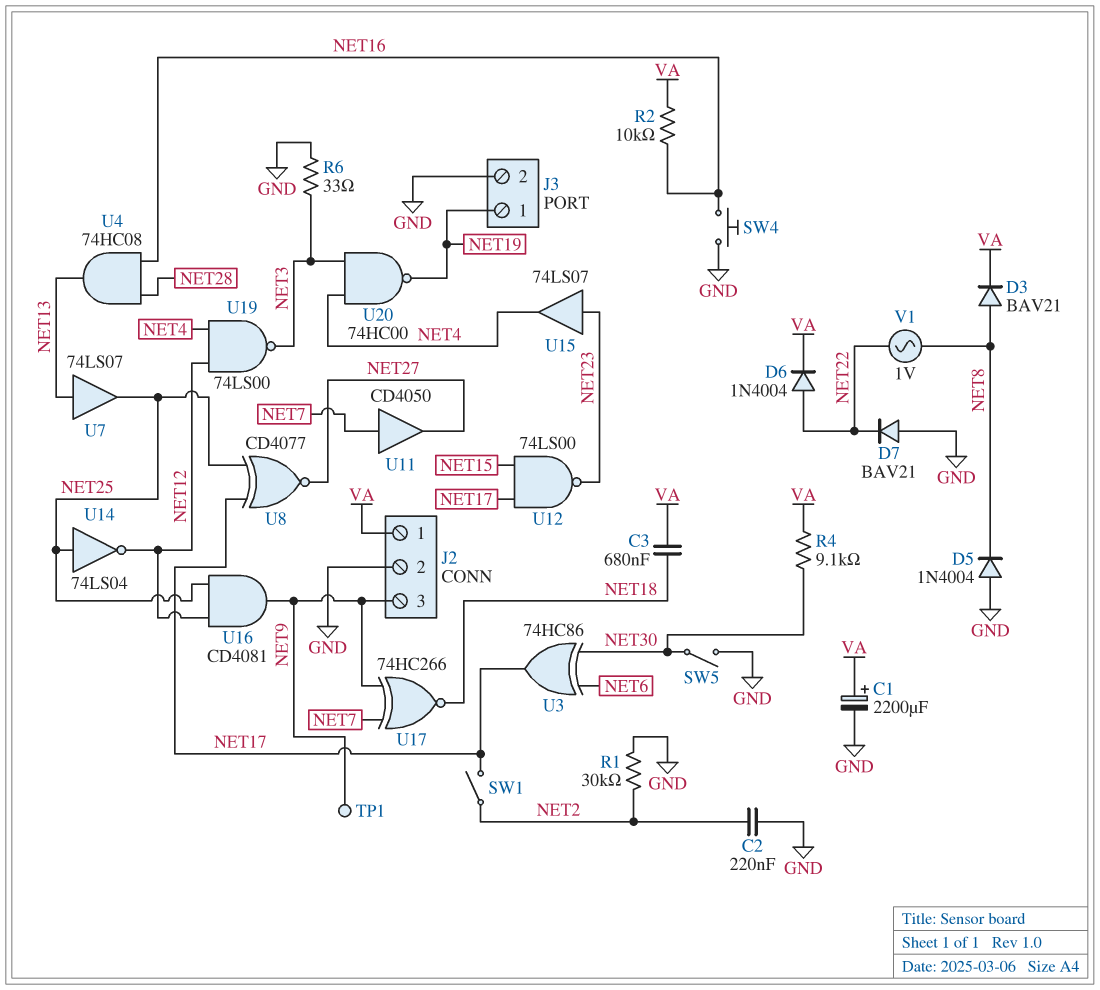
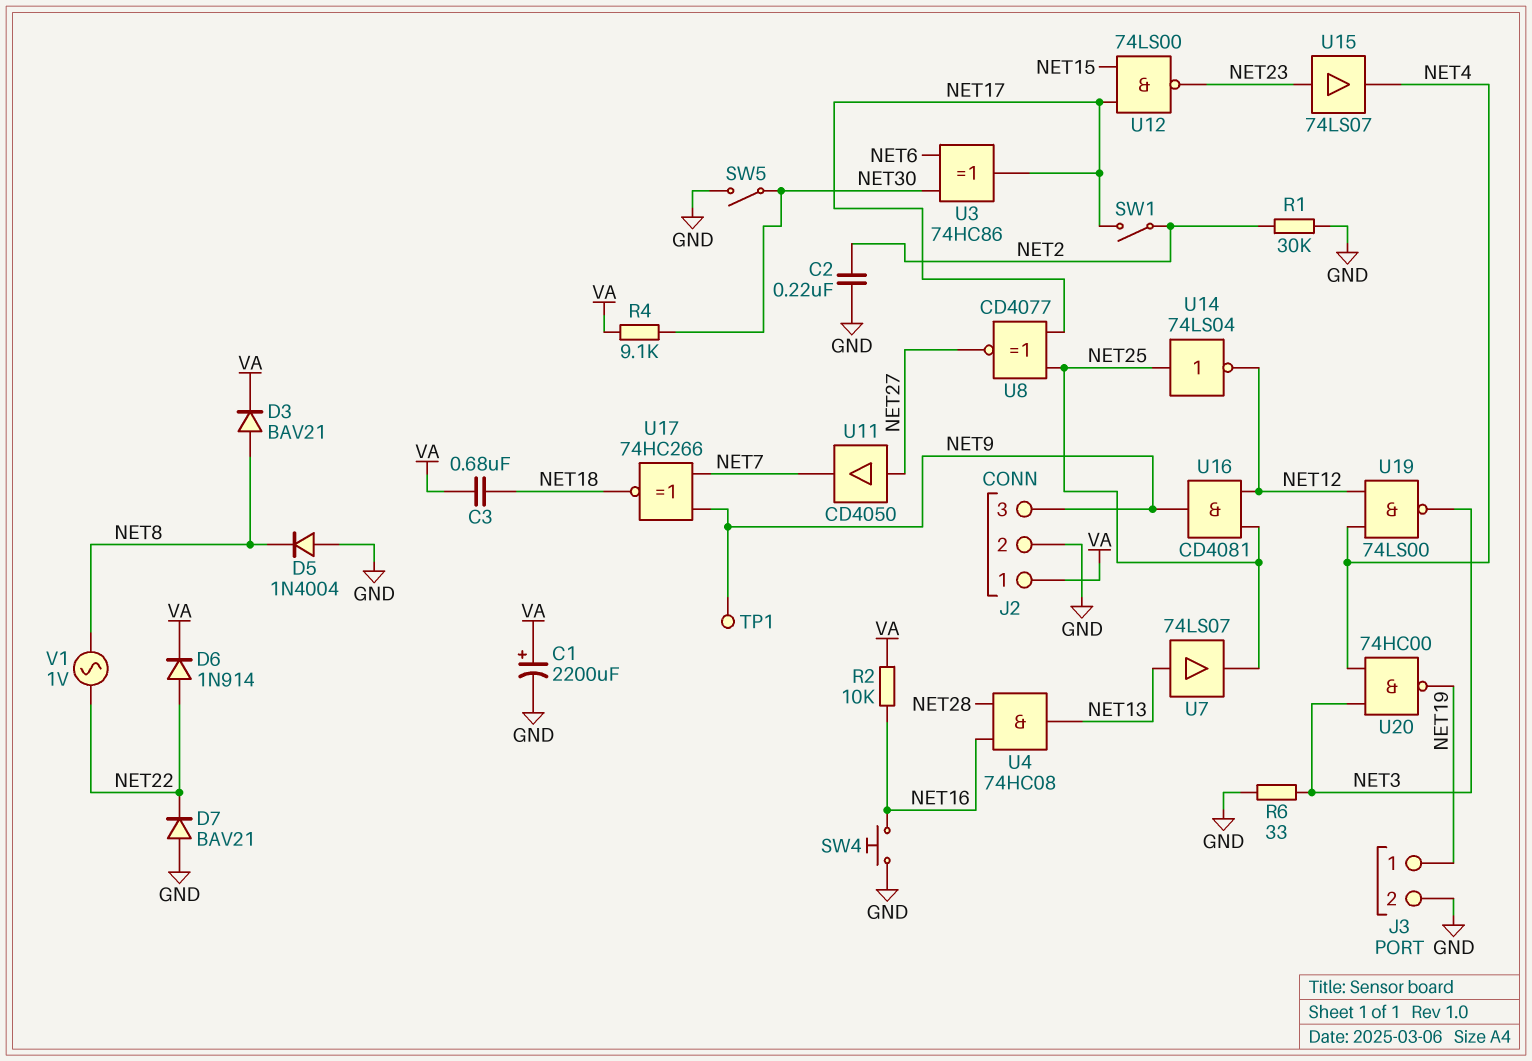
D6: diode 1N4004 (A NET22, K VA) -> diode 1N914 (A NET22, K VA)
U11: buffer CD4050 (in NET7, out NET27) -> buffer CD4050 (in NET27, out NET7)

